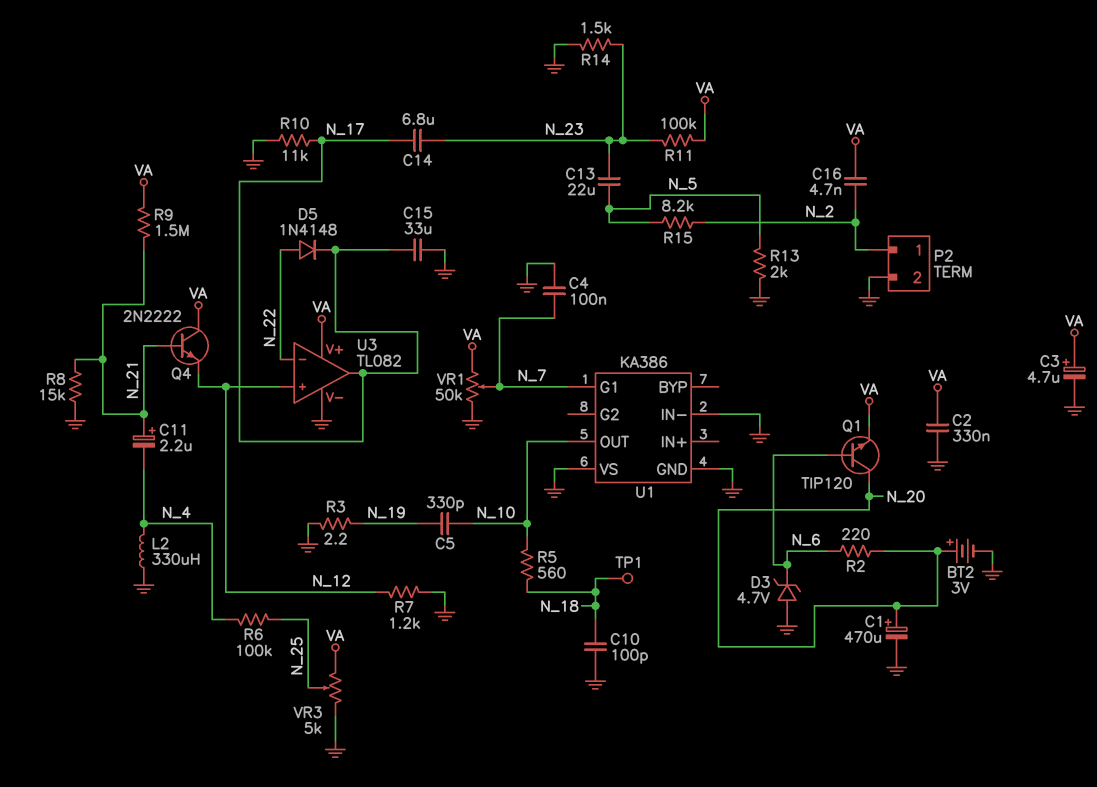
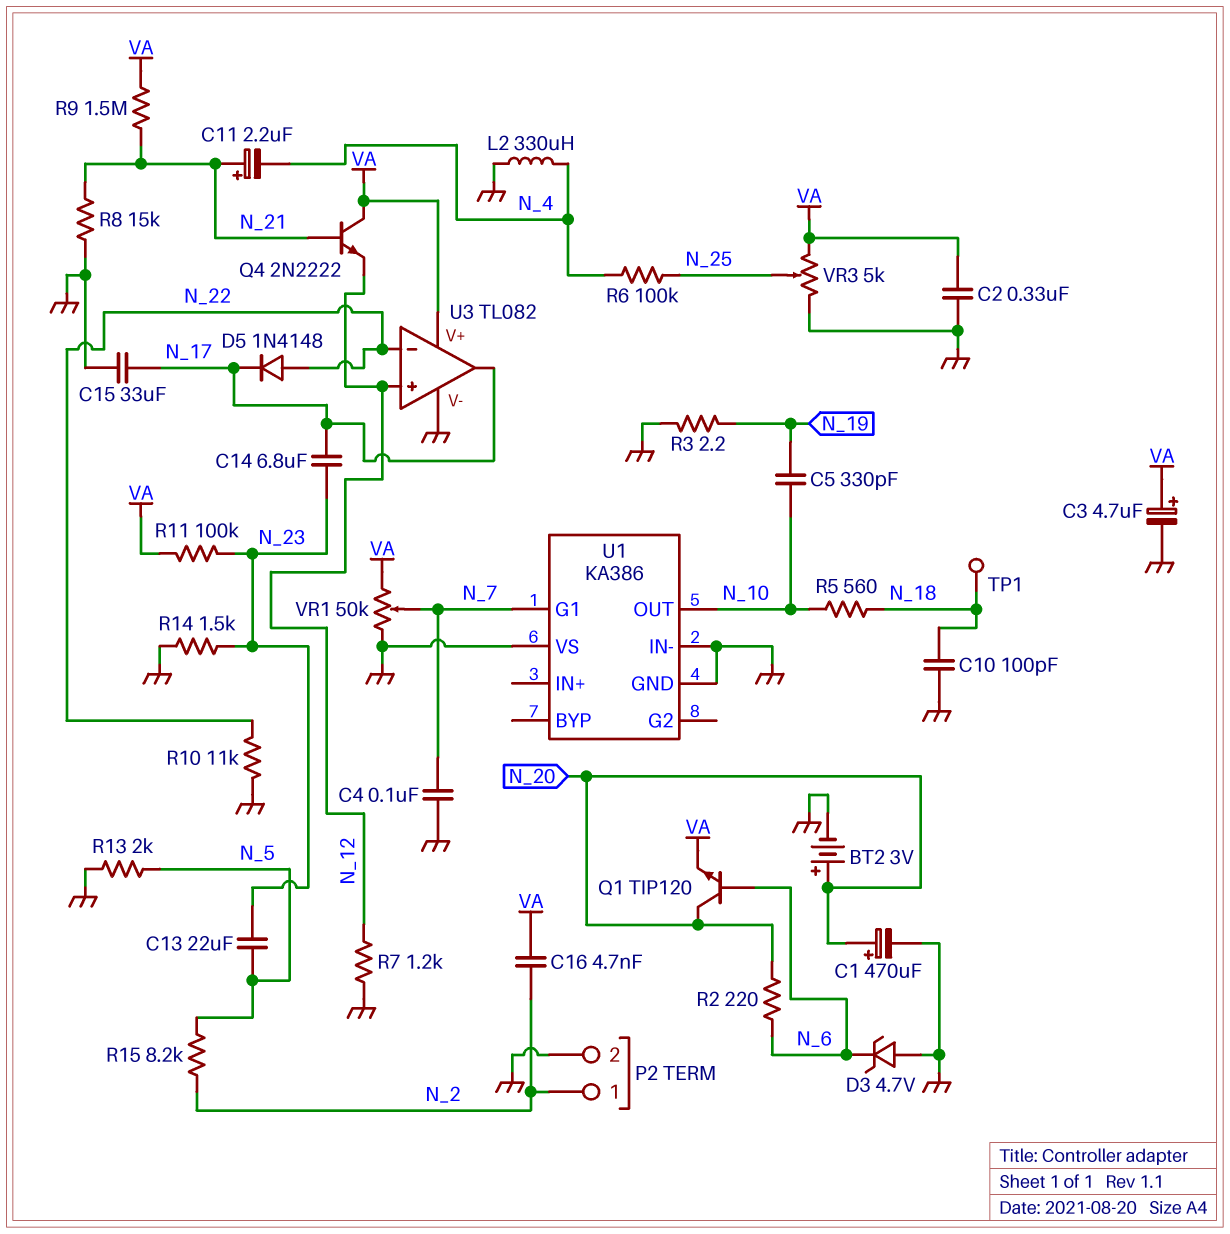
R10: 11k (GND, N_17) -> 11k (GND, N_22)

